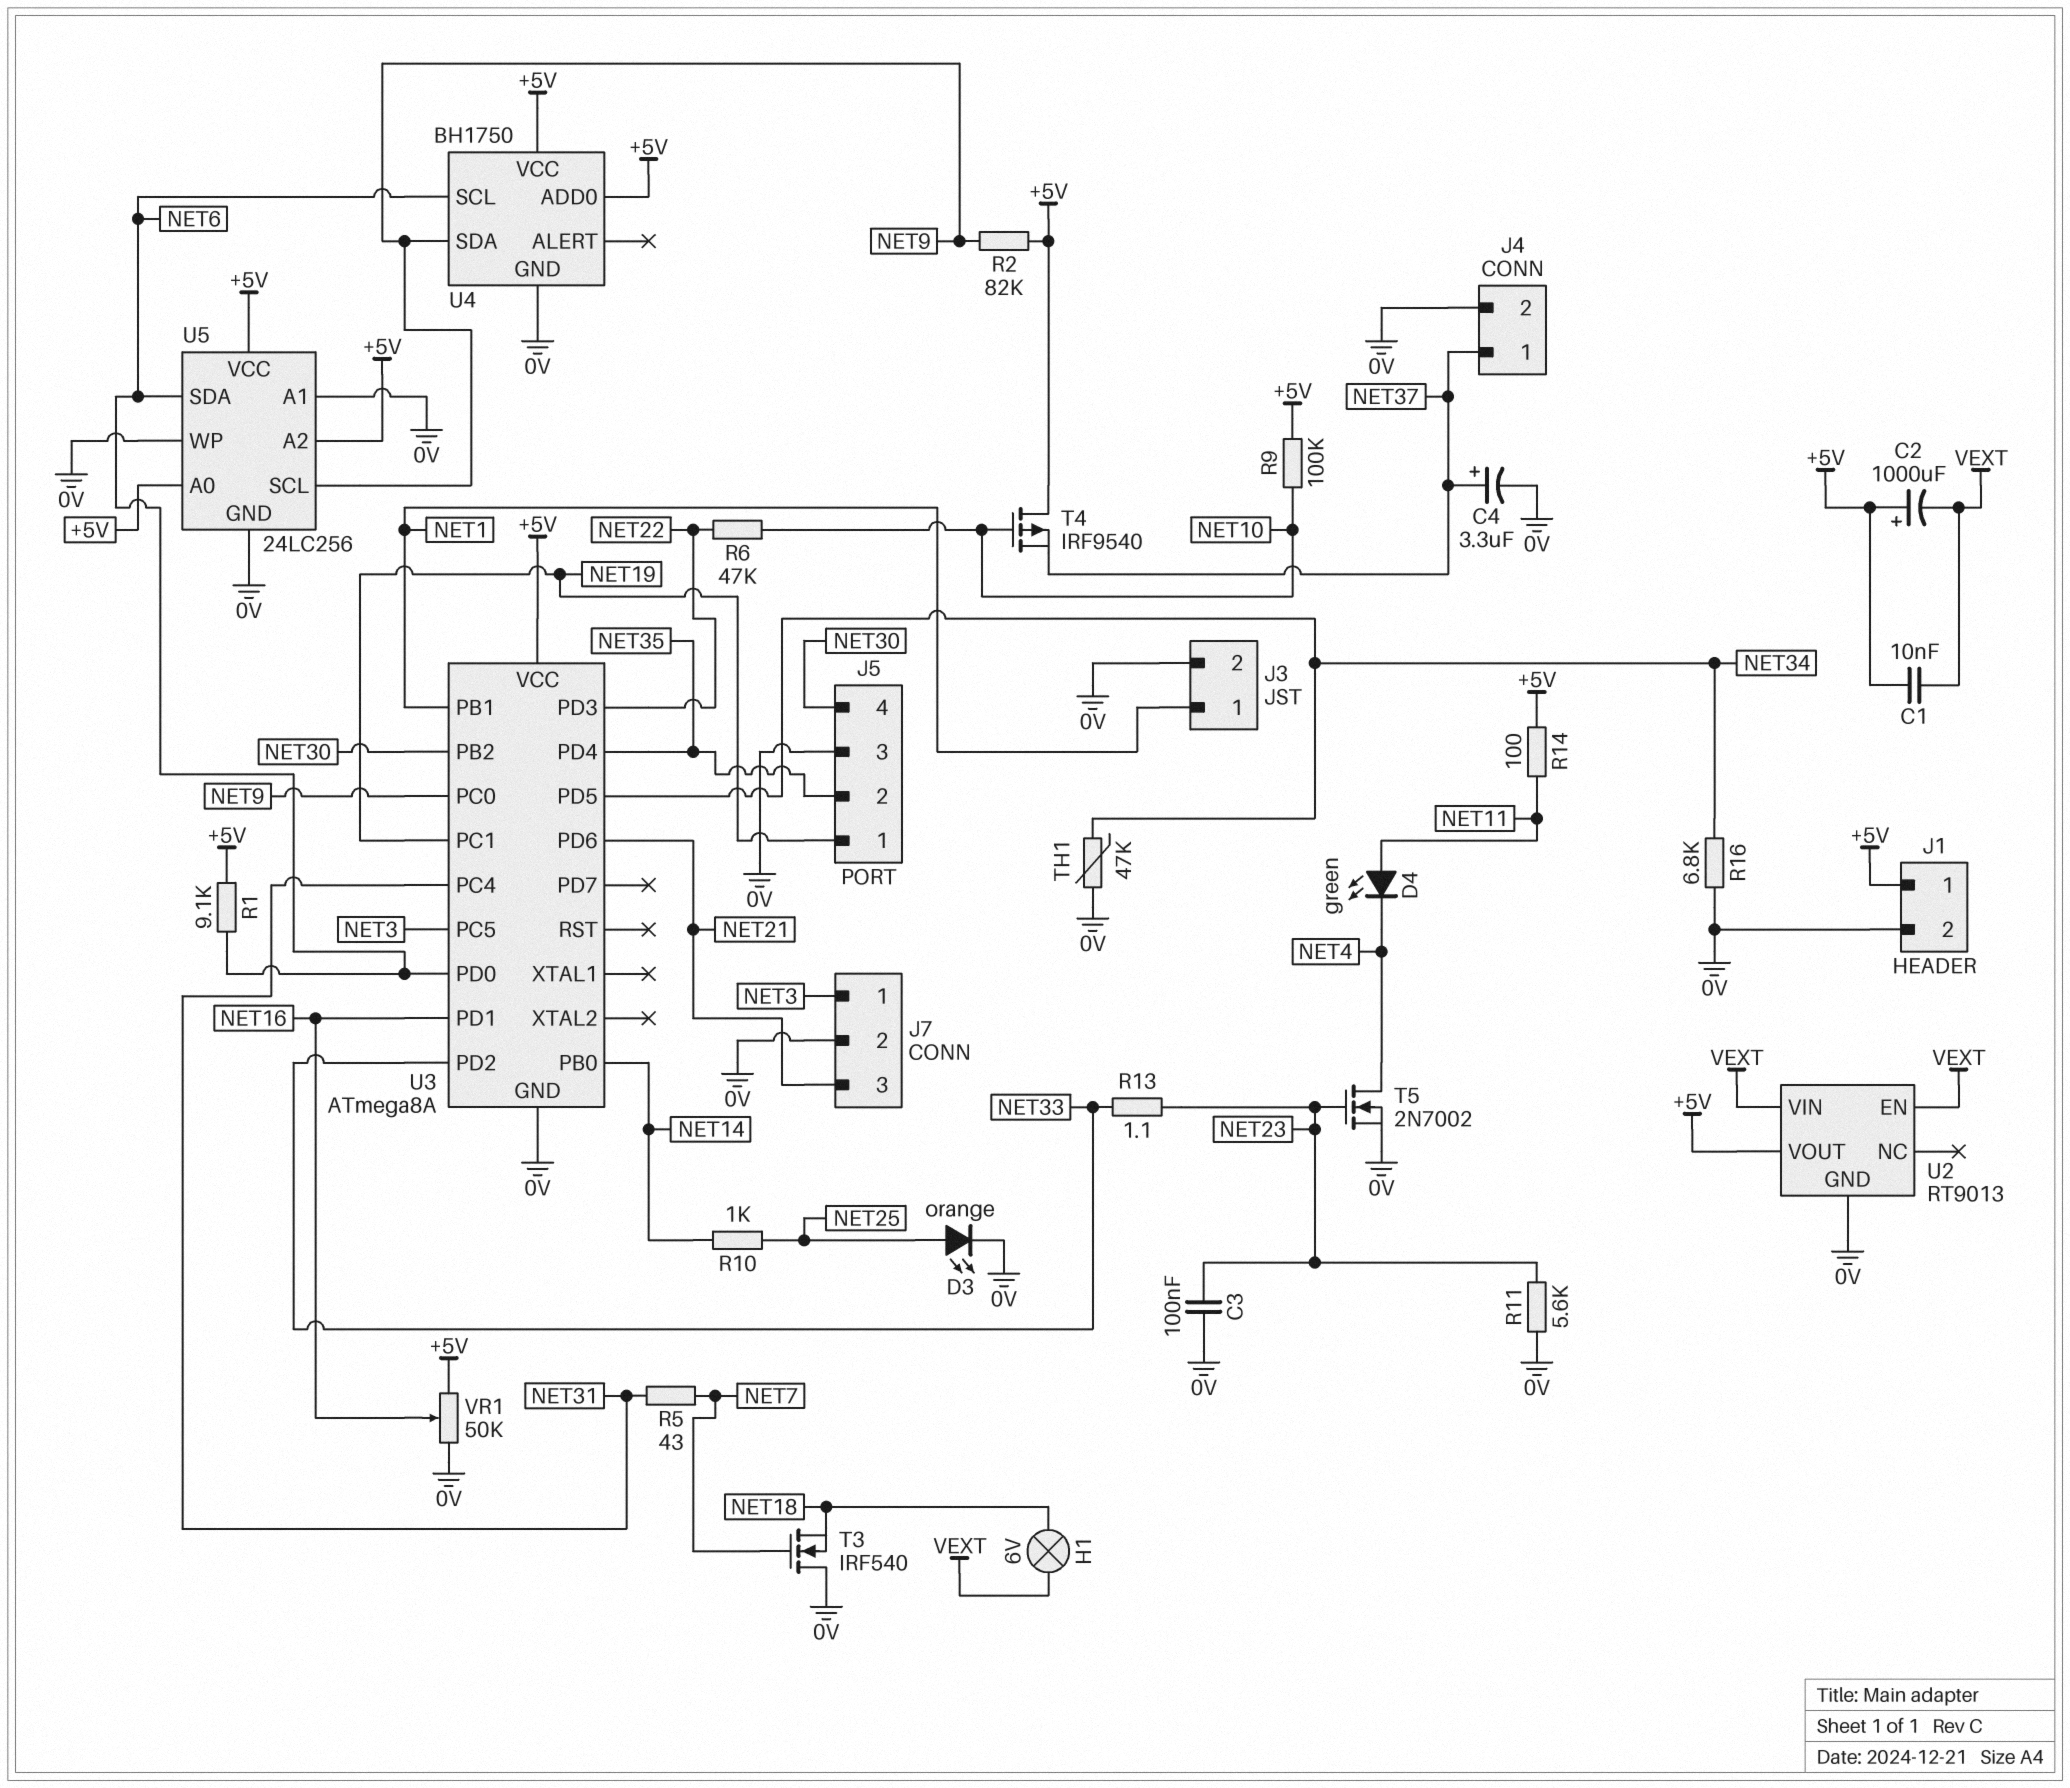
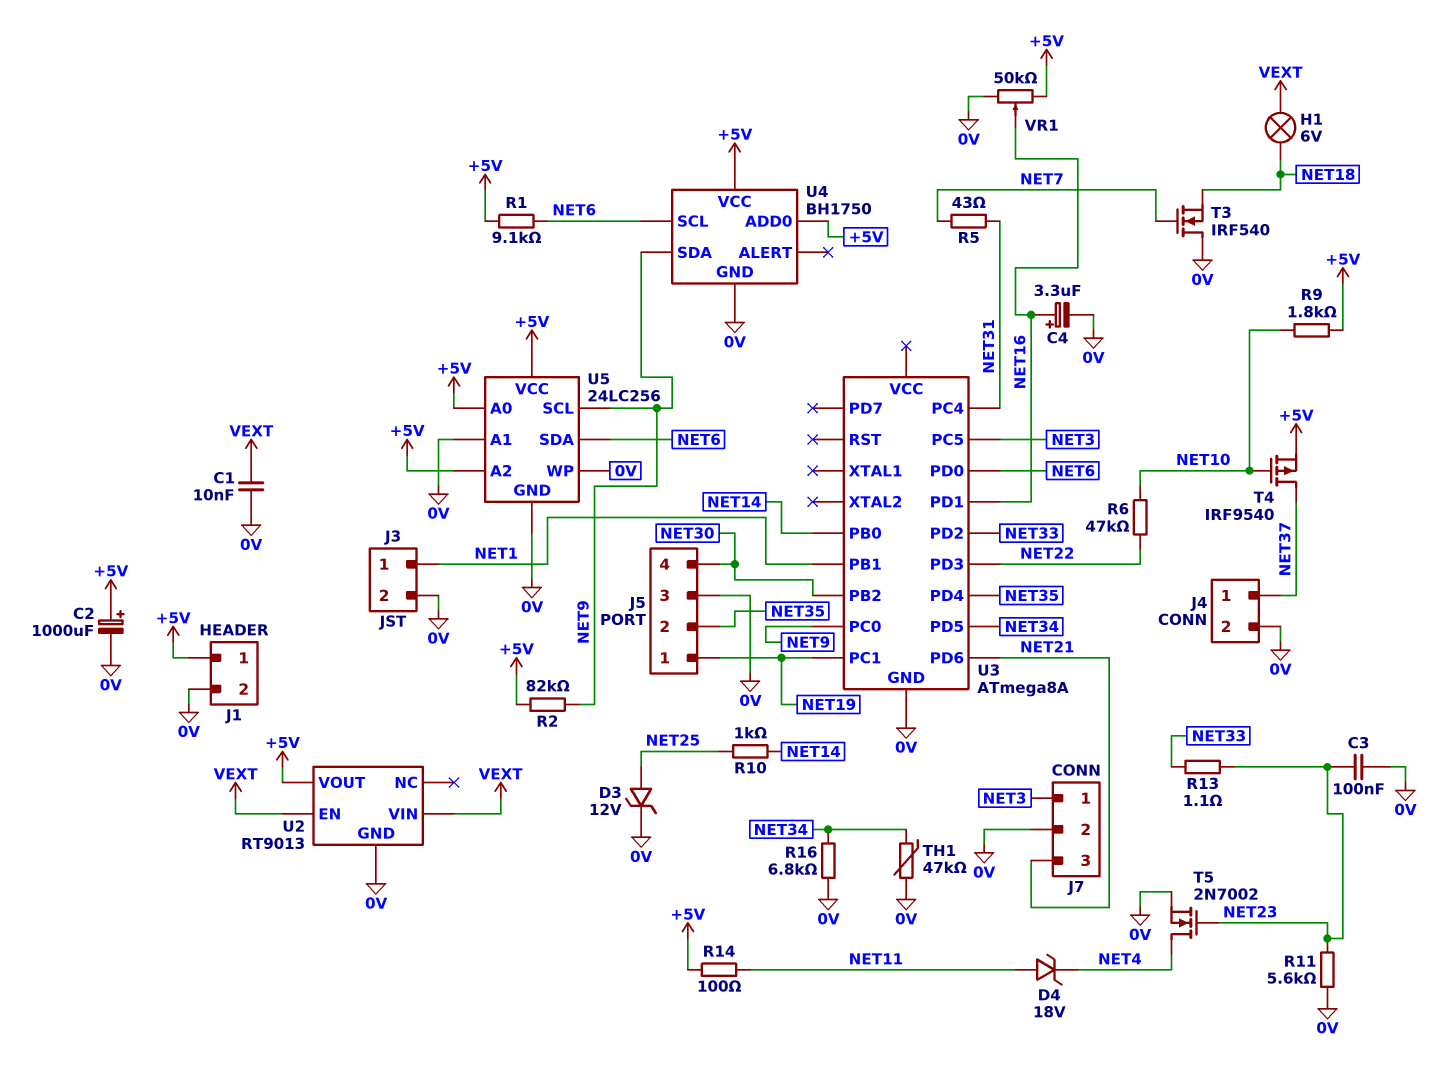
C1: 10nF (+5V, VEXT) -> 10nF (0V, VEXT)
C2: 1000uF (plus +5V, minus VEXT) -> 1000uF (plus +5V, minus 0V)
C4: 3.3uF (plus NET37, minus 0V) -> 3.3uF (plus NET16, minus 0V)
D3: LED orange (A NET25, K 0V) -> zener 12V (A NET25, K 0V)
D4: LED green (A NET11, K NET4) -> zener 18V (A NET11, K NET4)
R9: 100k (+5V, NET10) -> 1.8k (+5V, NET10)
T4: PMOS IRF9540 (G NET10, D +5V, S NET37) -> PMOS IRF9540 (G NET10, D NET37, S +5V)
U3 pin VCC: +5V -> none

